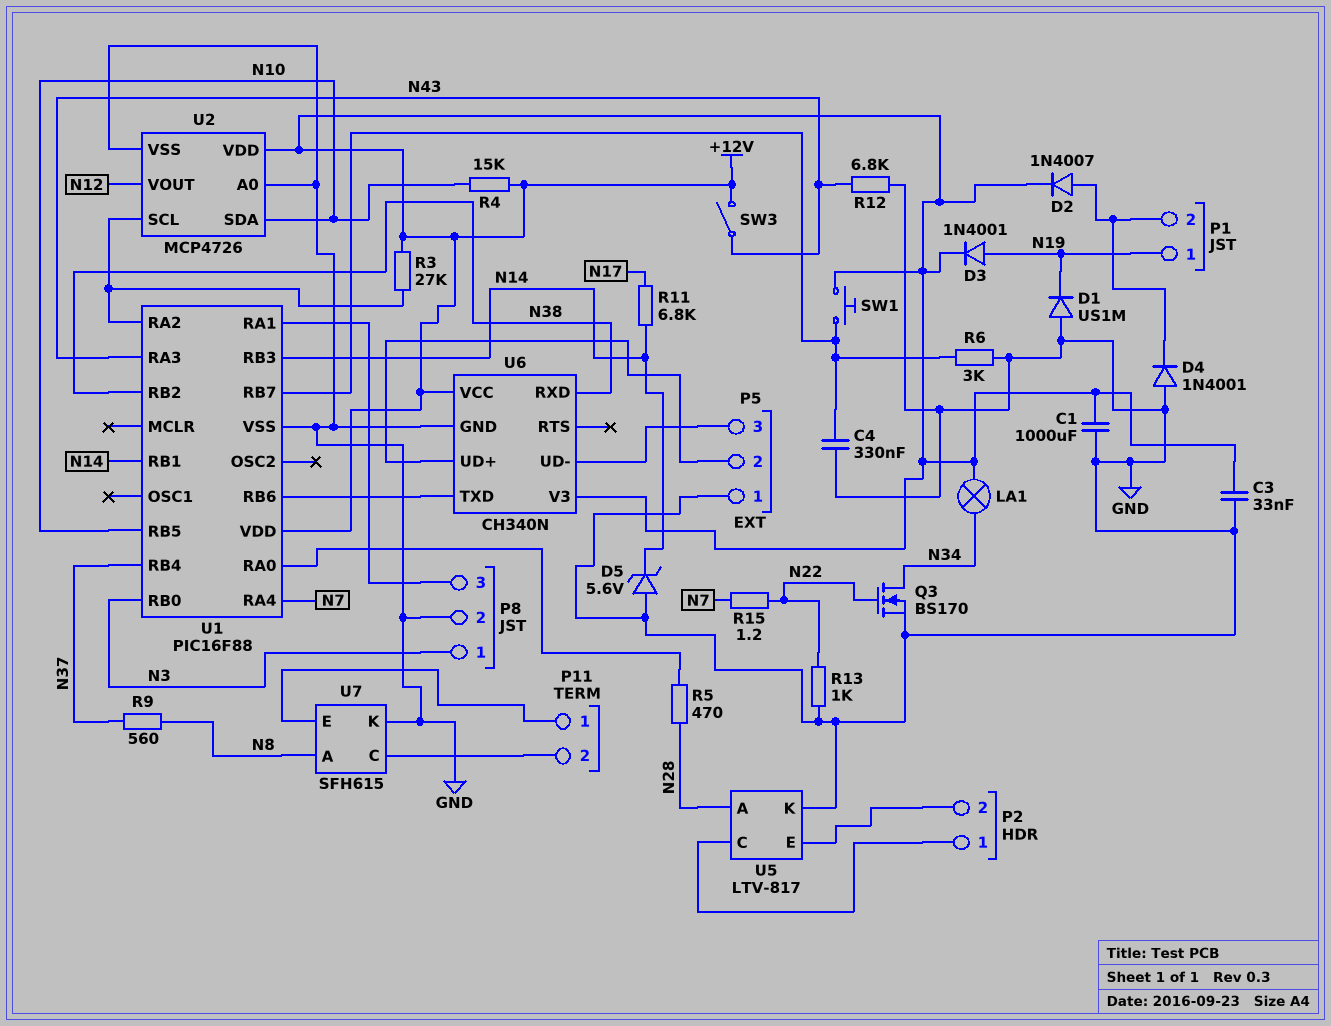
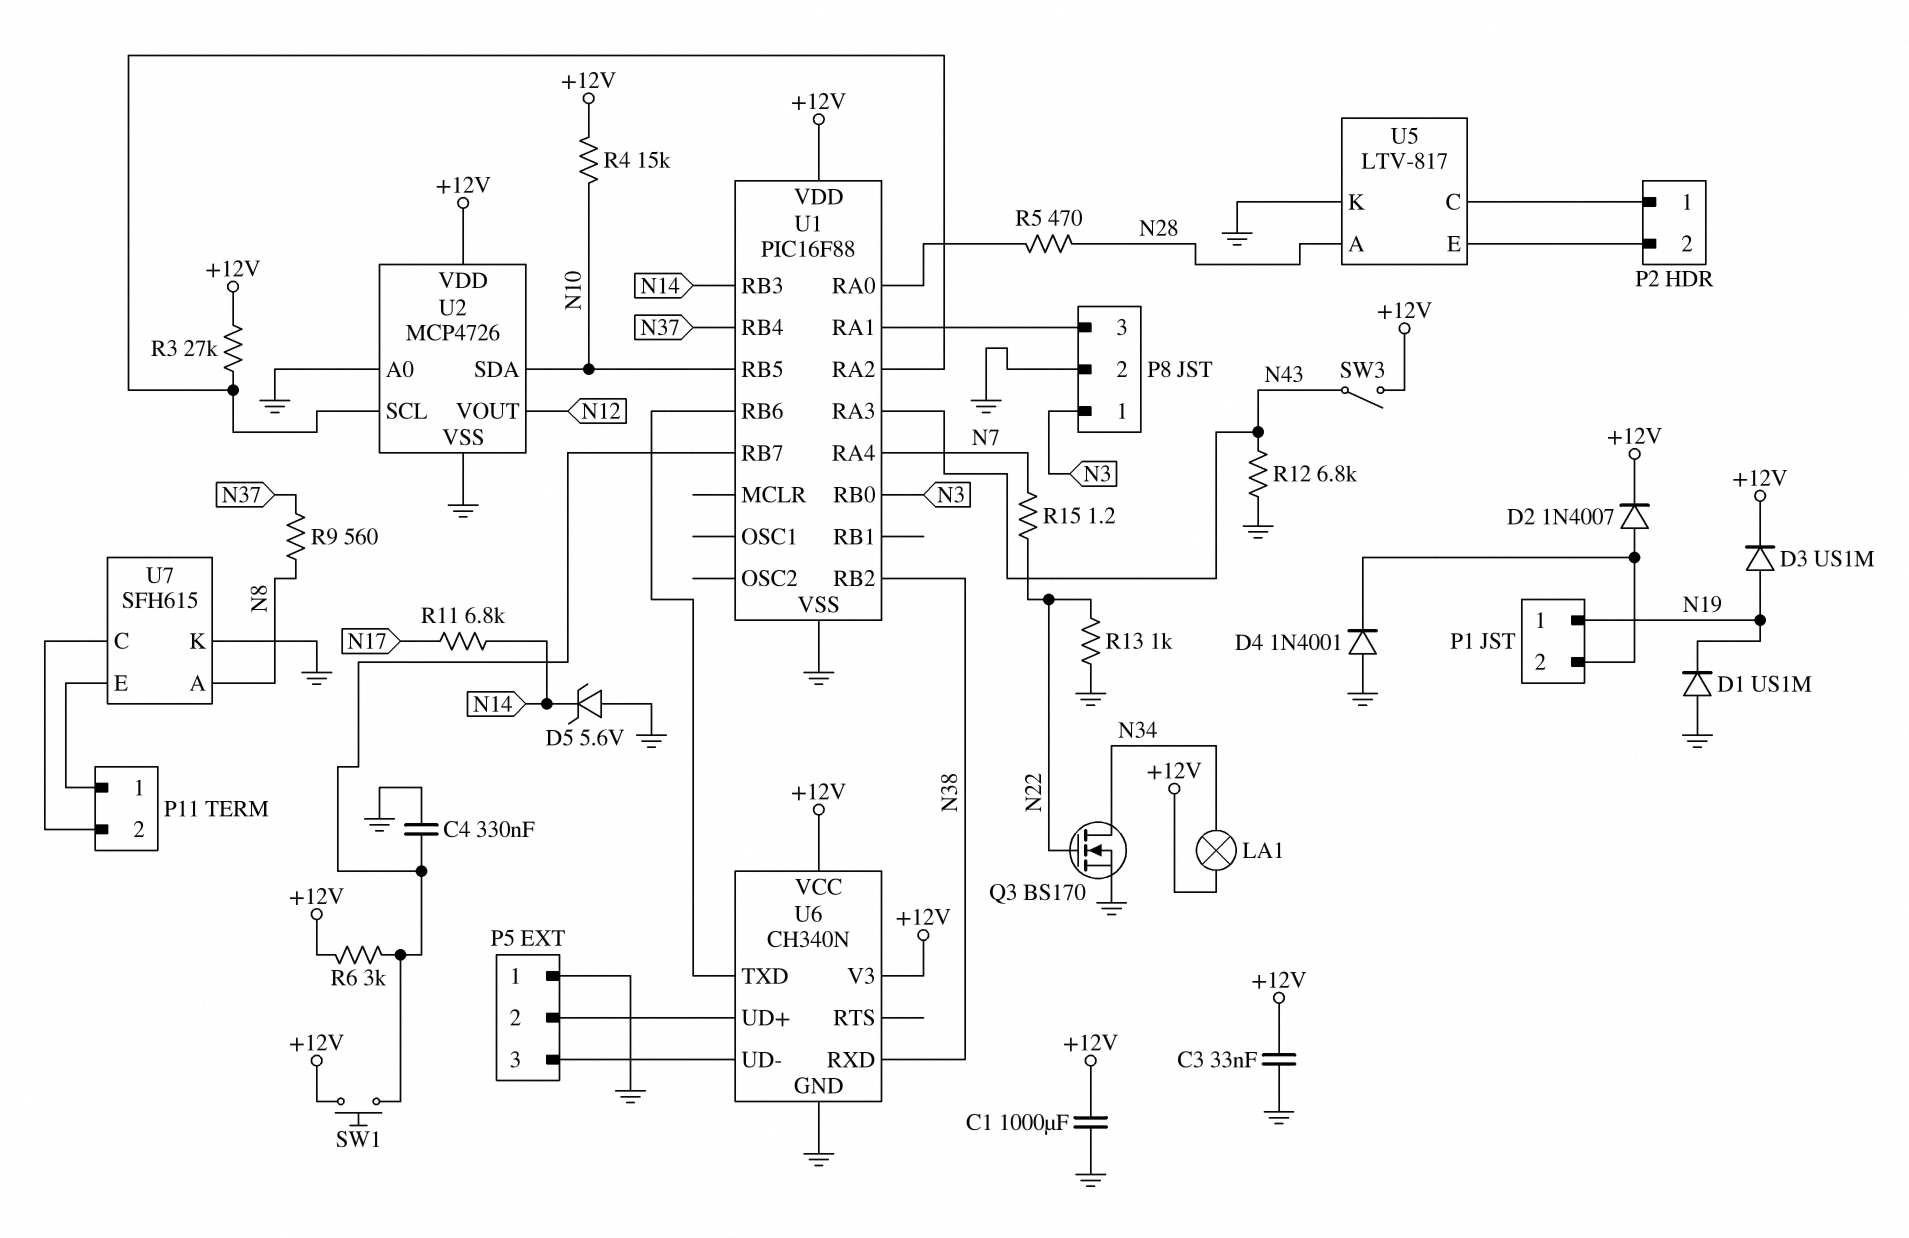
D3: diode 1N4001 (A N19, K +12V) -> diode US1M (A N19, K +12V)
R6: 3k (GND, U1/RB7) -> 3k (+12V, U1/RB7)
U1 pin RB1: N14 -> none

